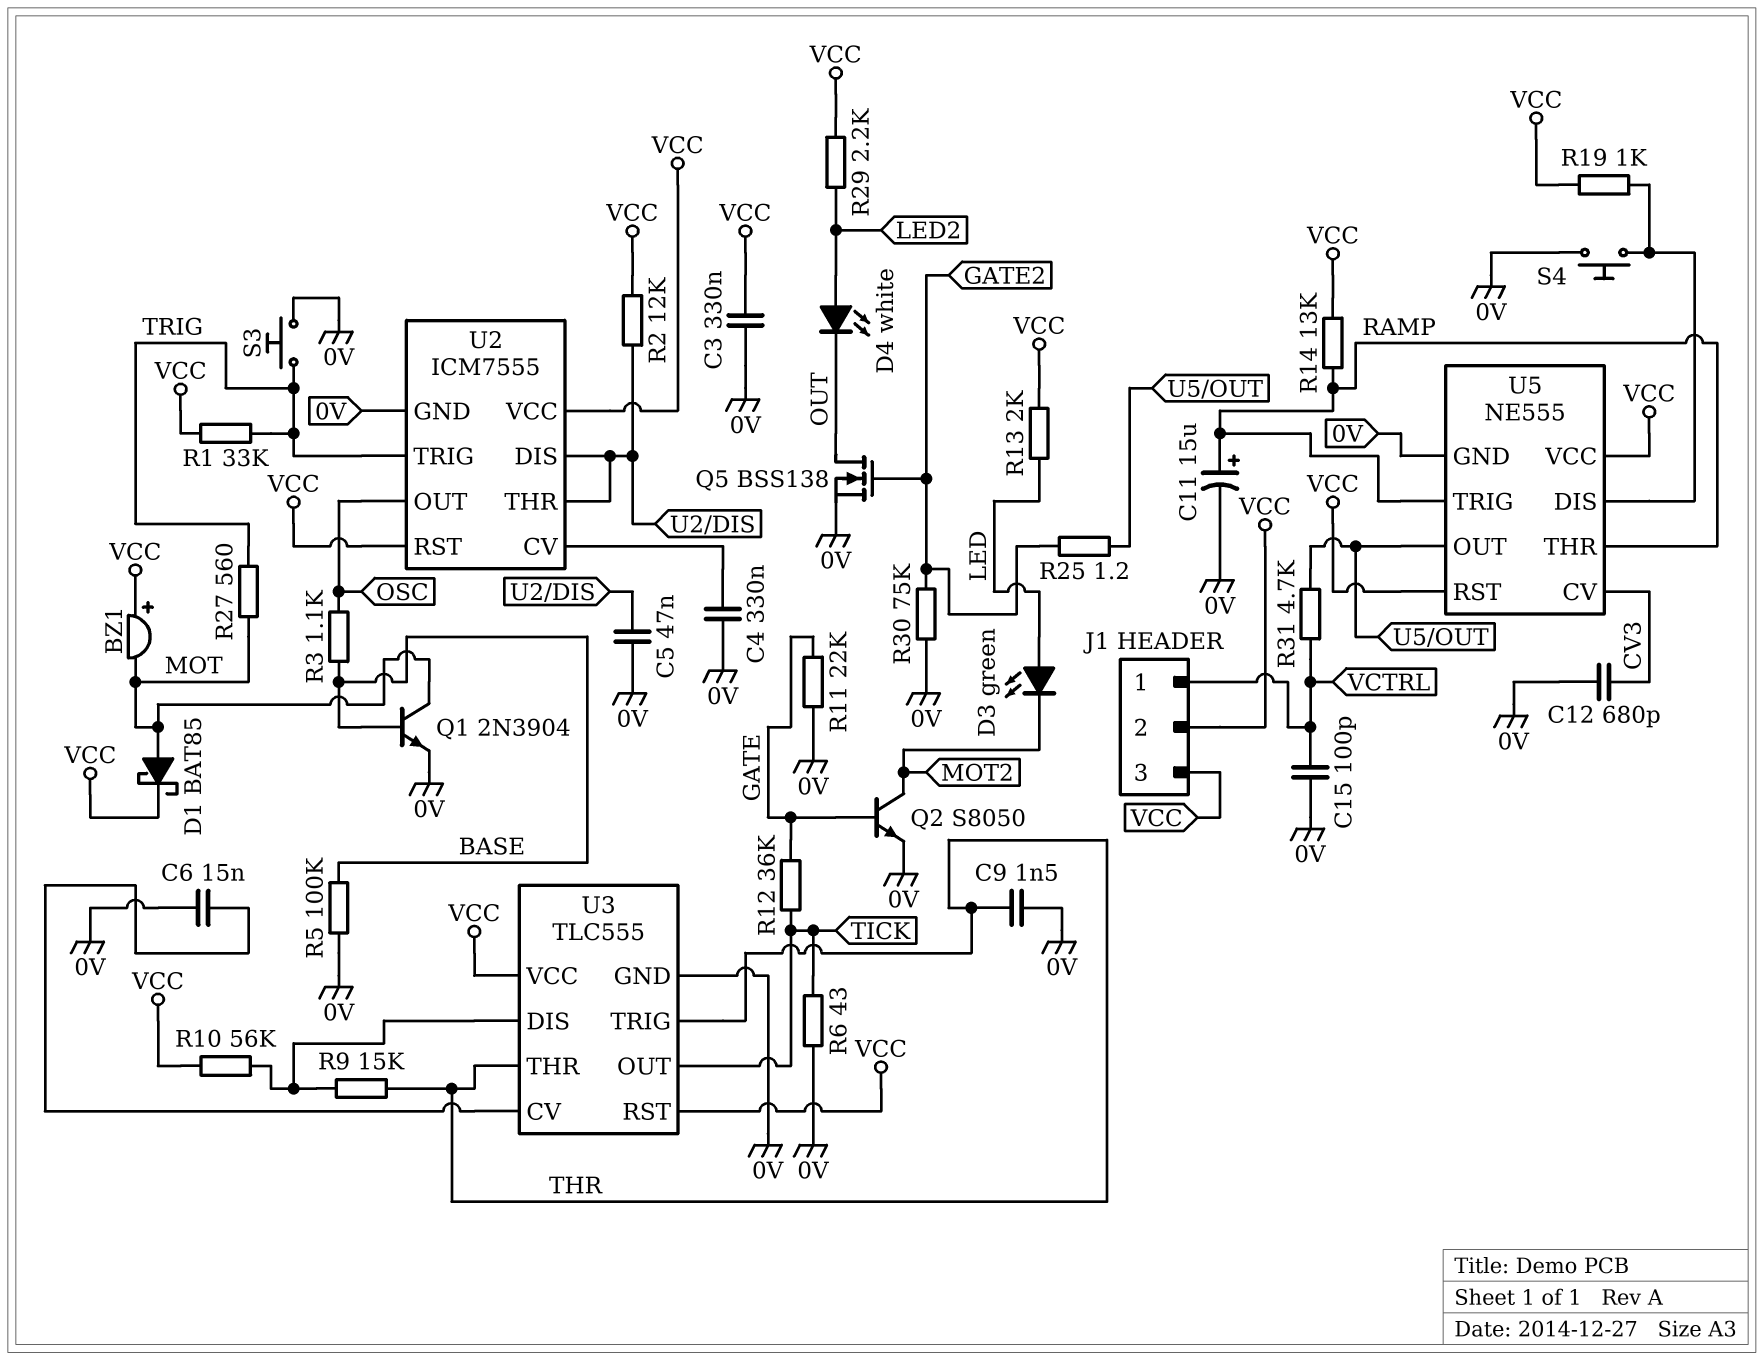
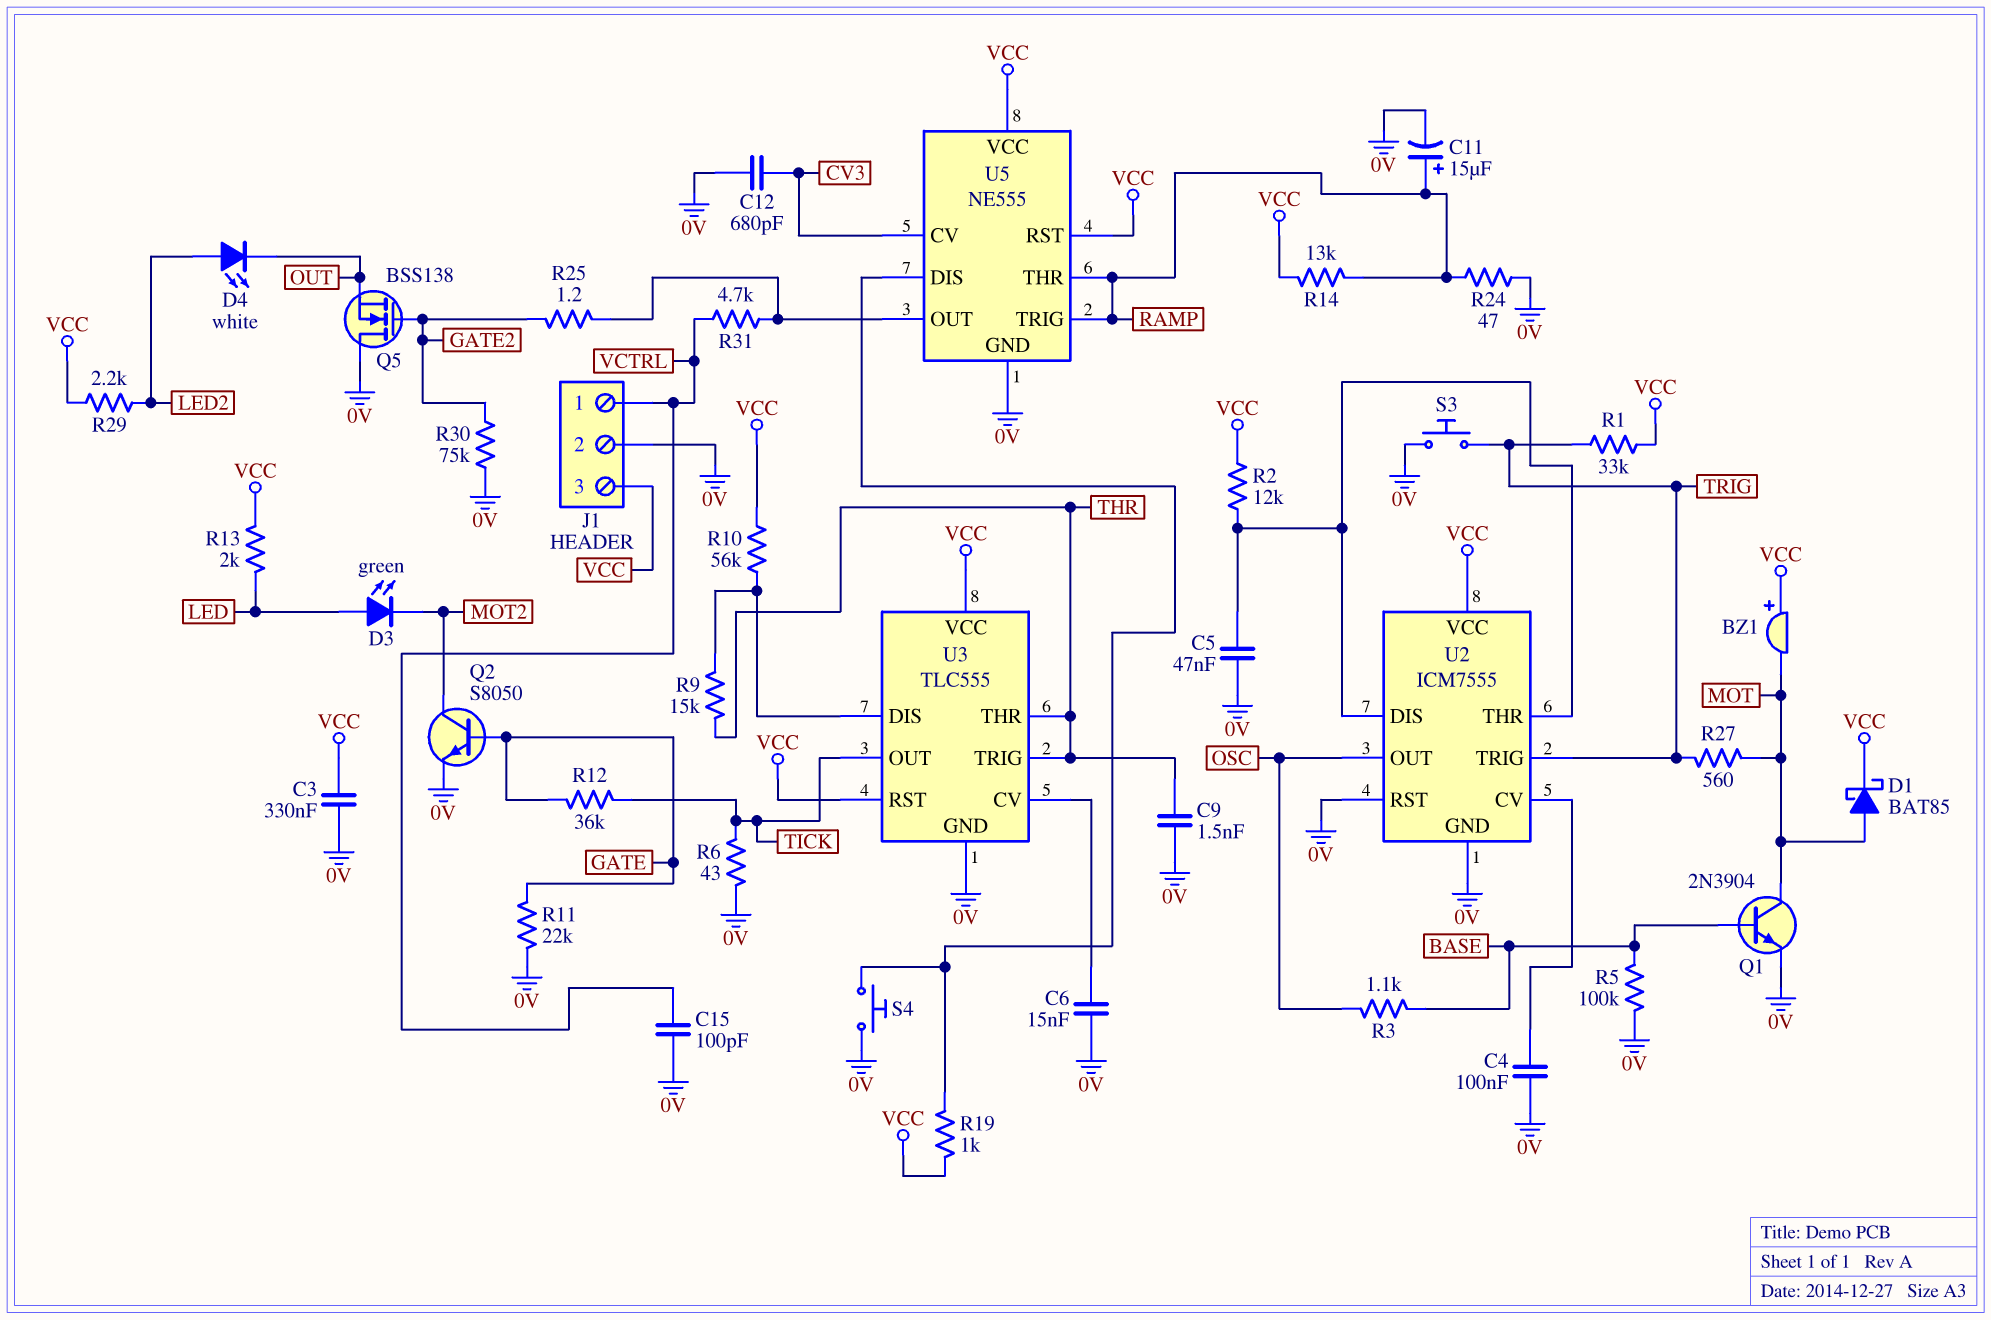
C4: 330nF (0V, U2/CV) -> 100nF (0V, U2/CV)
J1 pin 2: VCC -> 0V
Q5: NMOS BSS138 (G GATE2, D OUT, S 0V) -> NMOS BSS138 (G GATE2, D 0V, S OUT)
R24: none -> 47 (0V, RAMP)
U2 pin RST: VCC -> 0V

